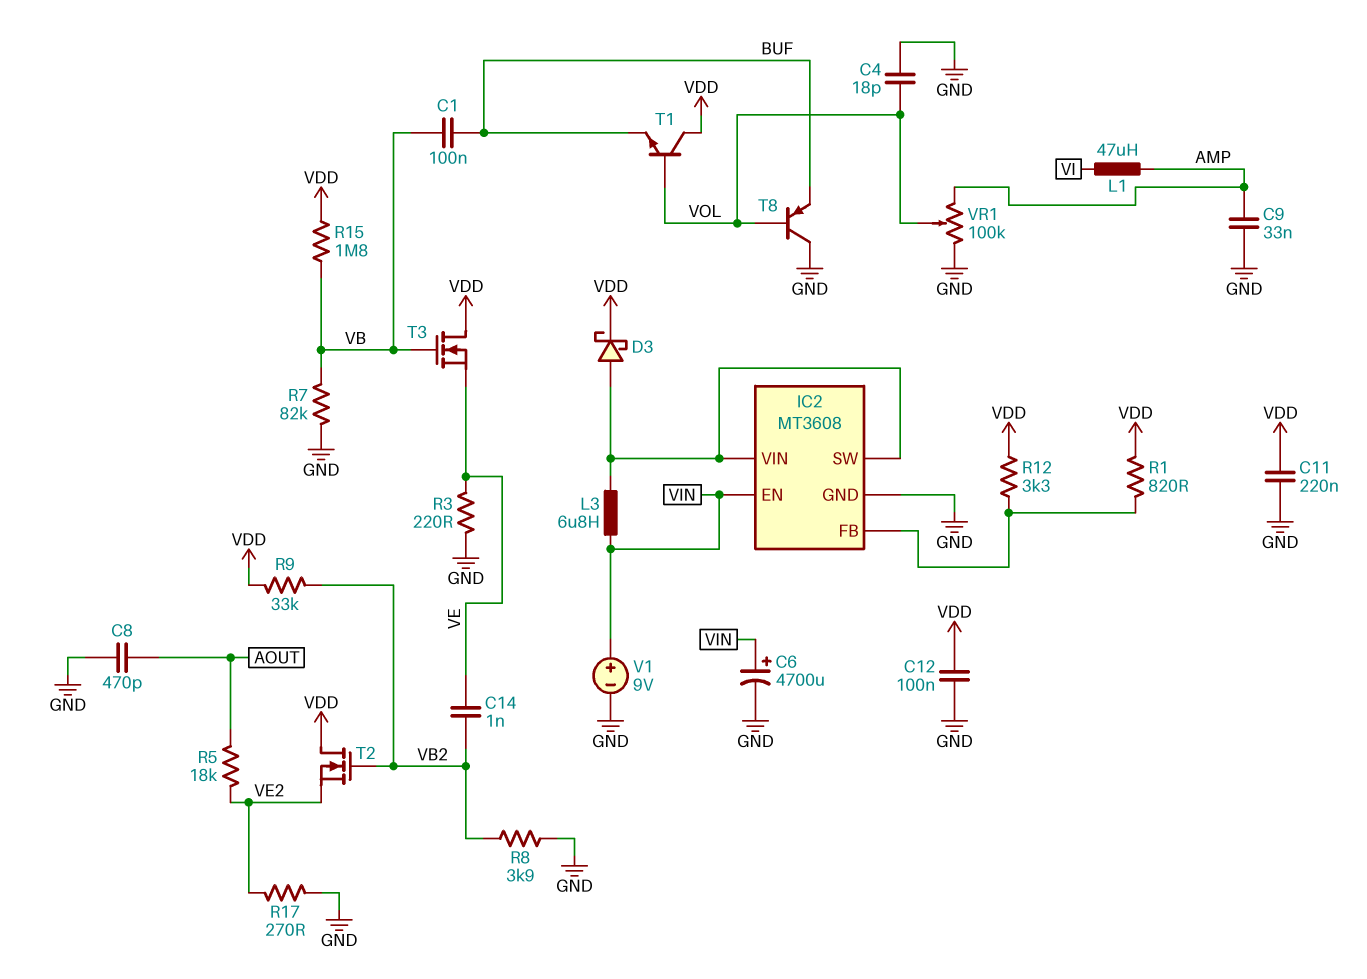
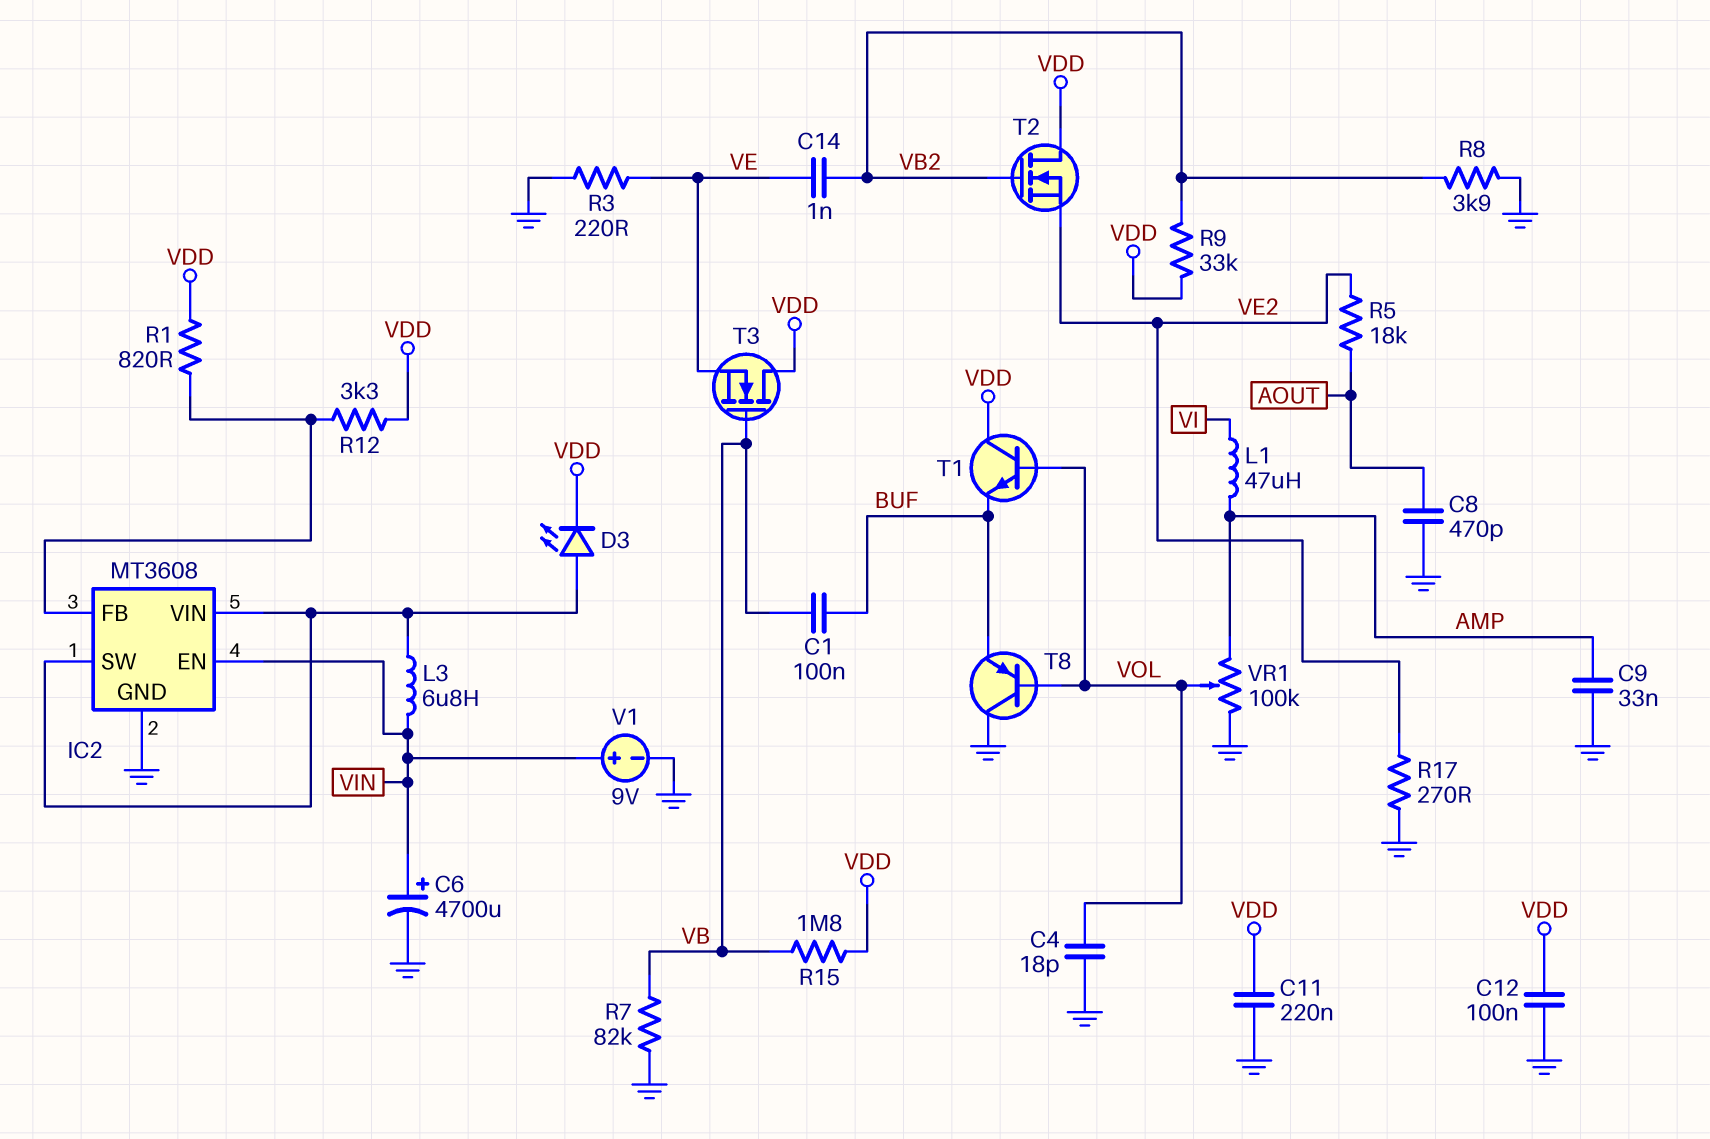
D3: schottky (A IC2/SW, K VDD) -> LED (A IC2/SW, K VDD)

